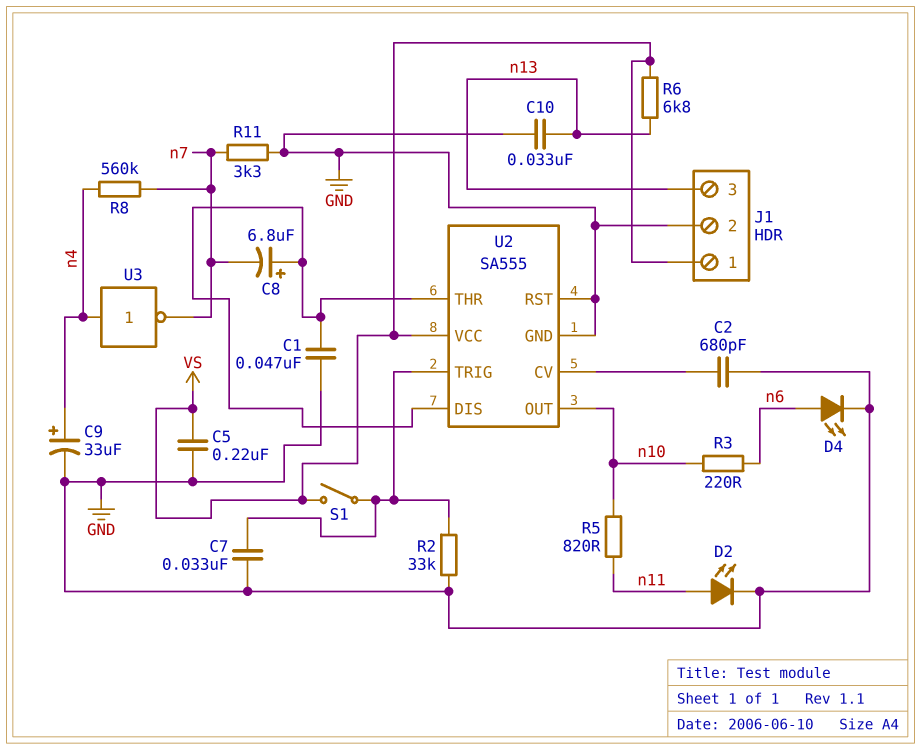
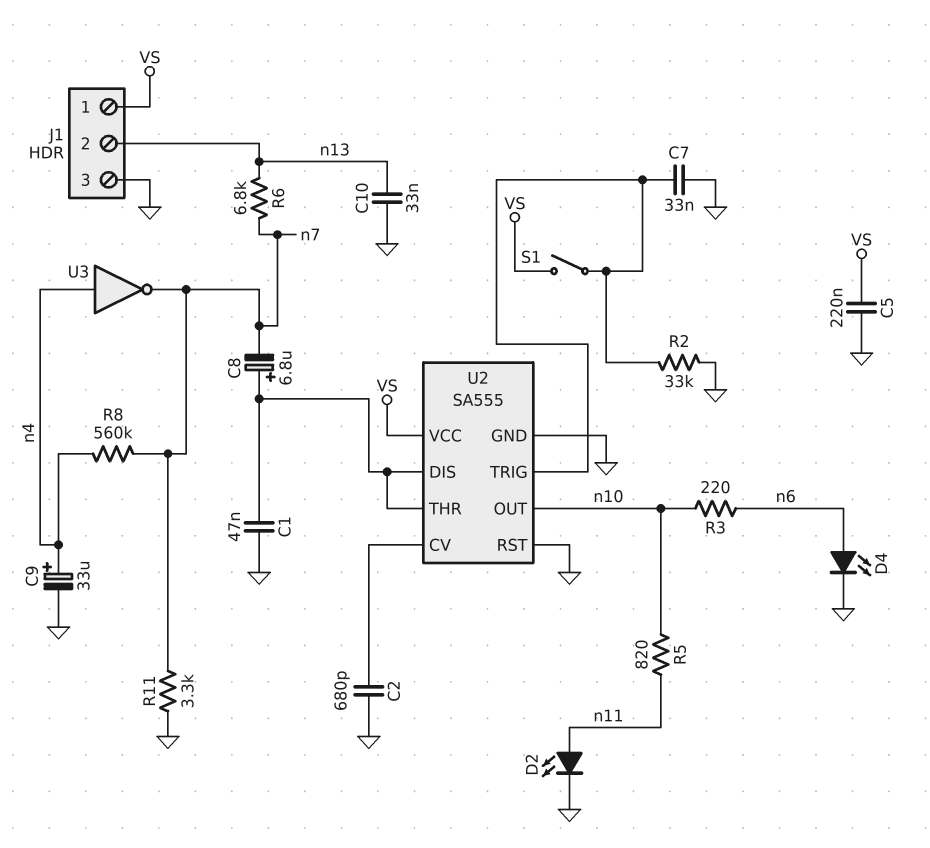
J1 pin 2: GND -> n13
J1 pin 3: n13 -> GND
R6: 6.8k (VS, n13) -> 6.8k (n7, n13)

